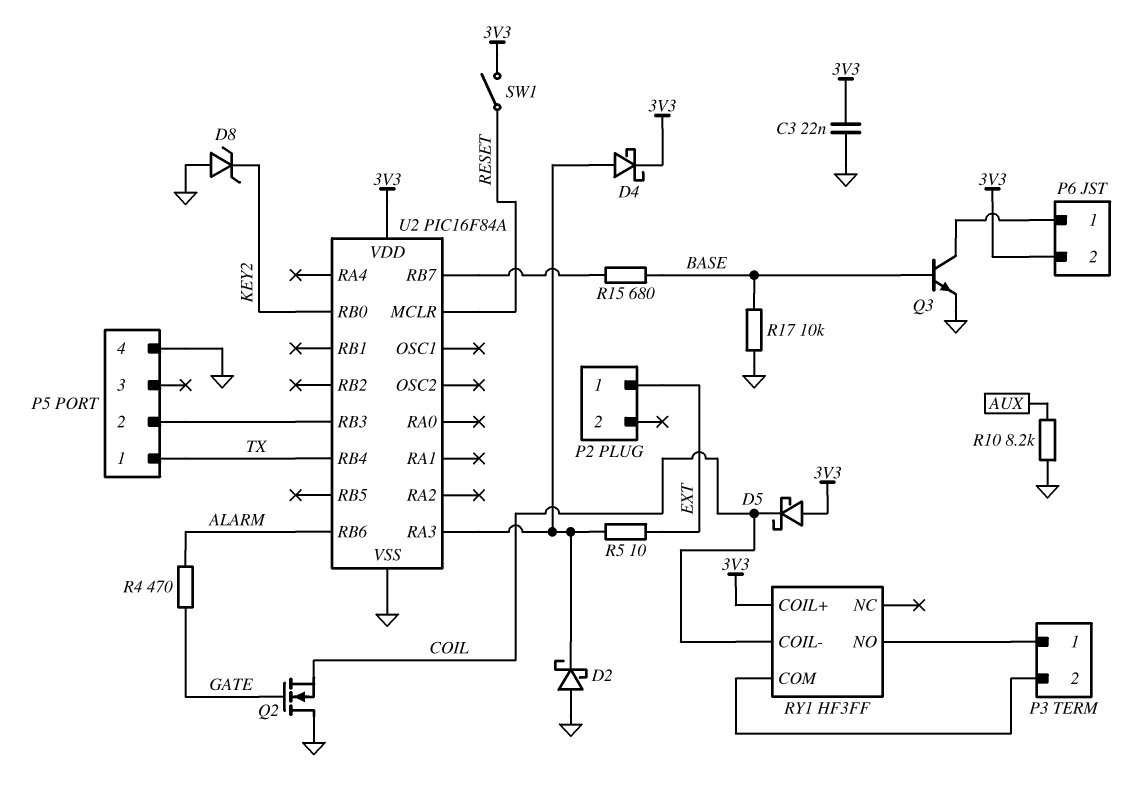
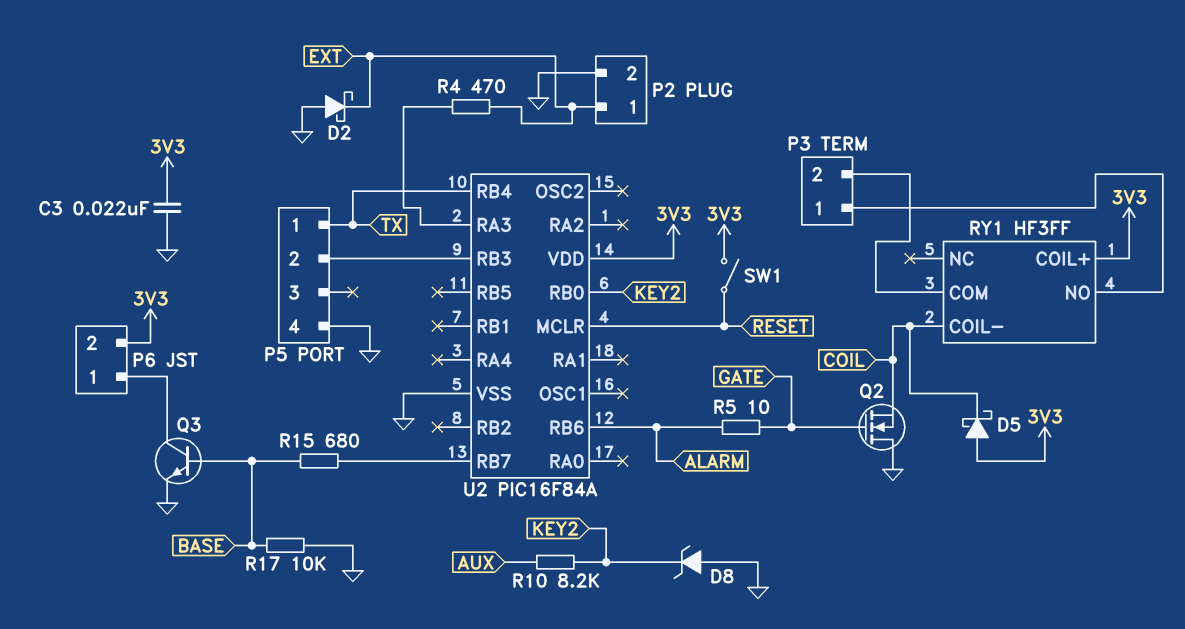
D2: schottky (A GND, K U2/RA3) -> schottky (A GND, K EXT)
D4: schottky (A U2/RA3, K 3V3) -> none
P2 pin 2: none -> GND
R4: 470 (ALARM, GATE) -> 470 (EXT, U2/RA3)
R5: 10 (EXT, U2/RA3) -> 10 (ALARM, GATE)
R10: 8.2k (AUX, GND) -> 8.2k (AUX, KEY2)

